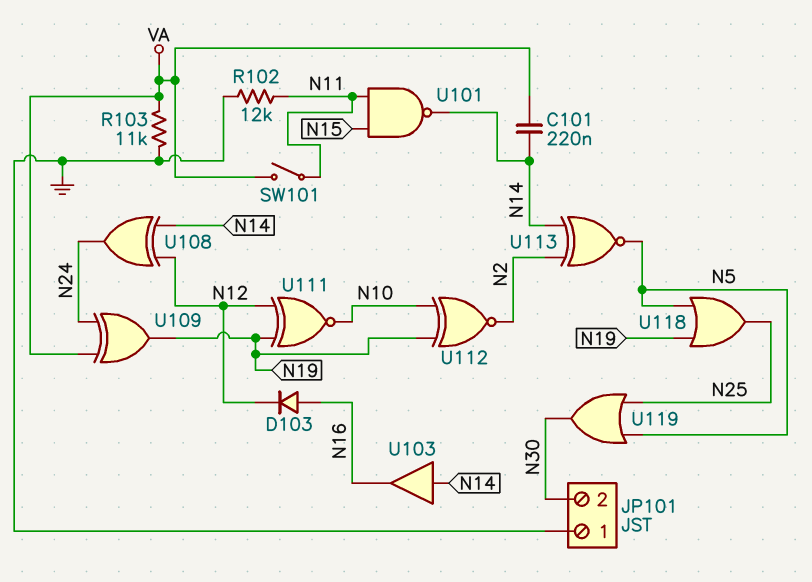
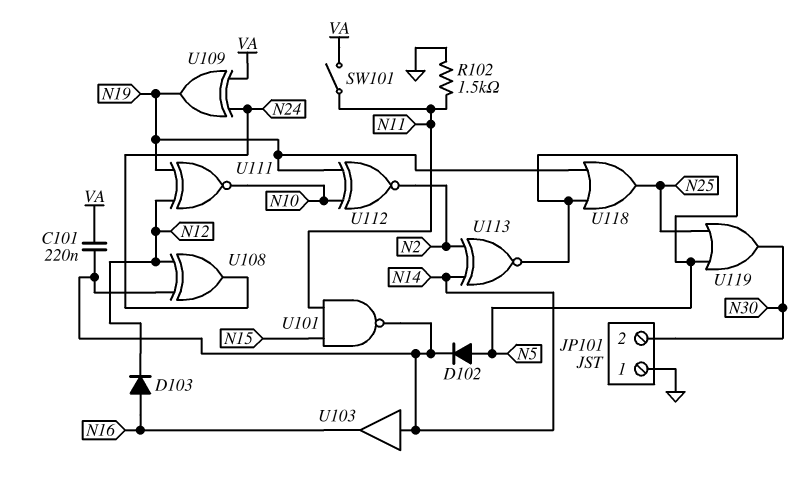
D102: none -> diode (A N5, K N14)
R102: 12k (GND, N11) -> 1.5k (GND, N11)
R103: 11k (GND, VA) -> none

